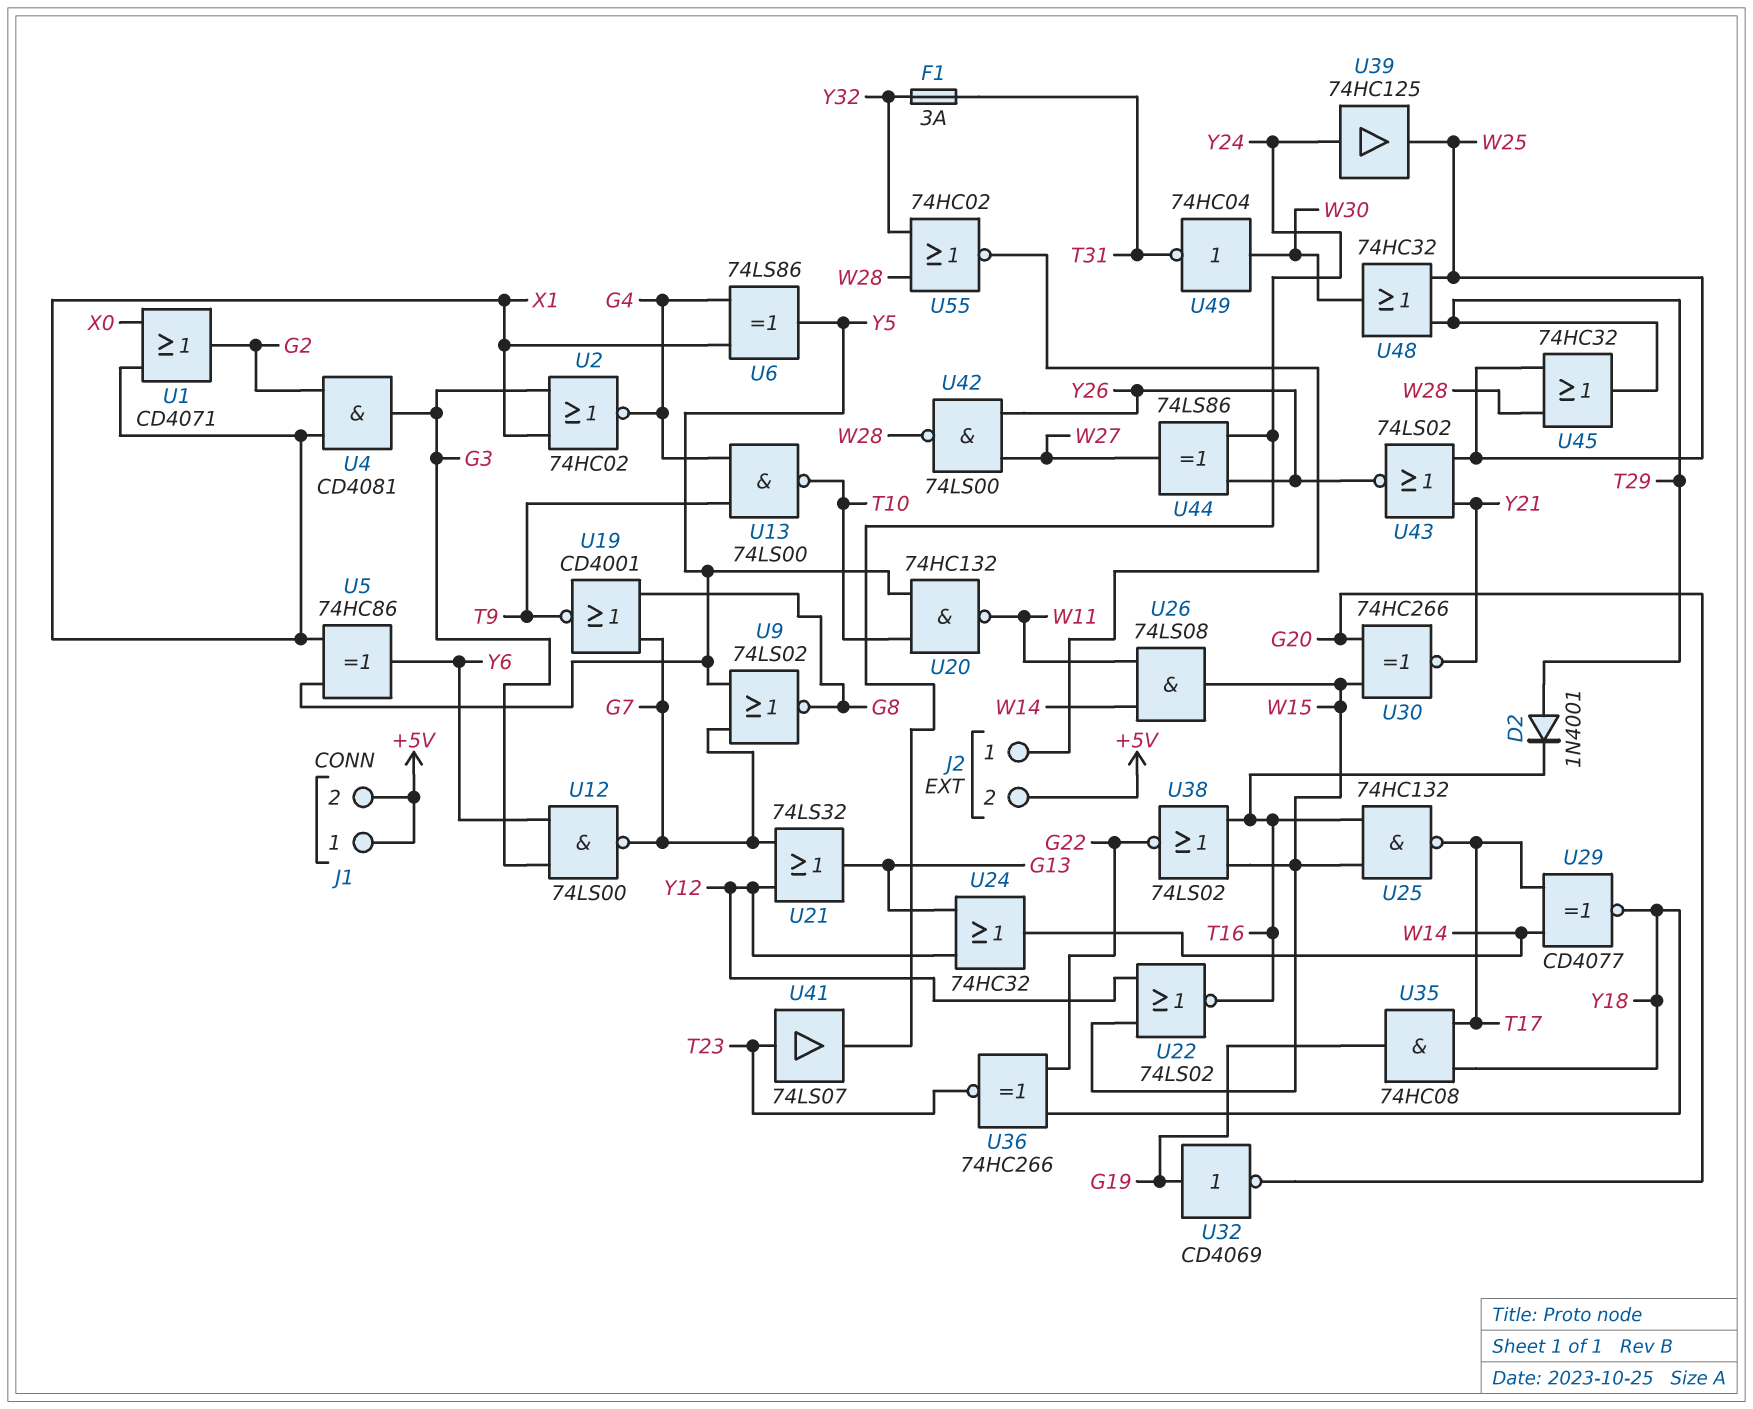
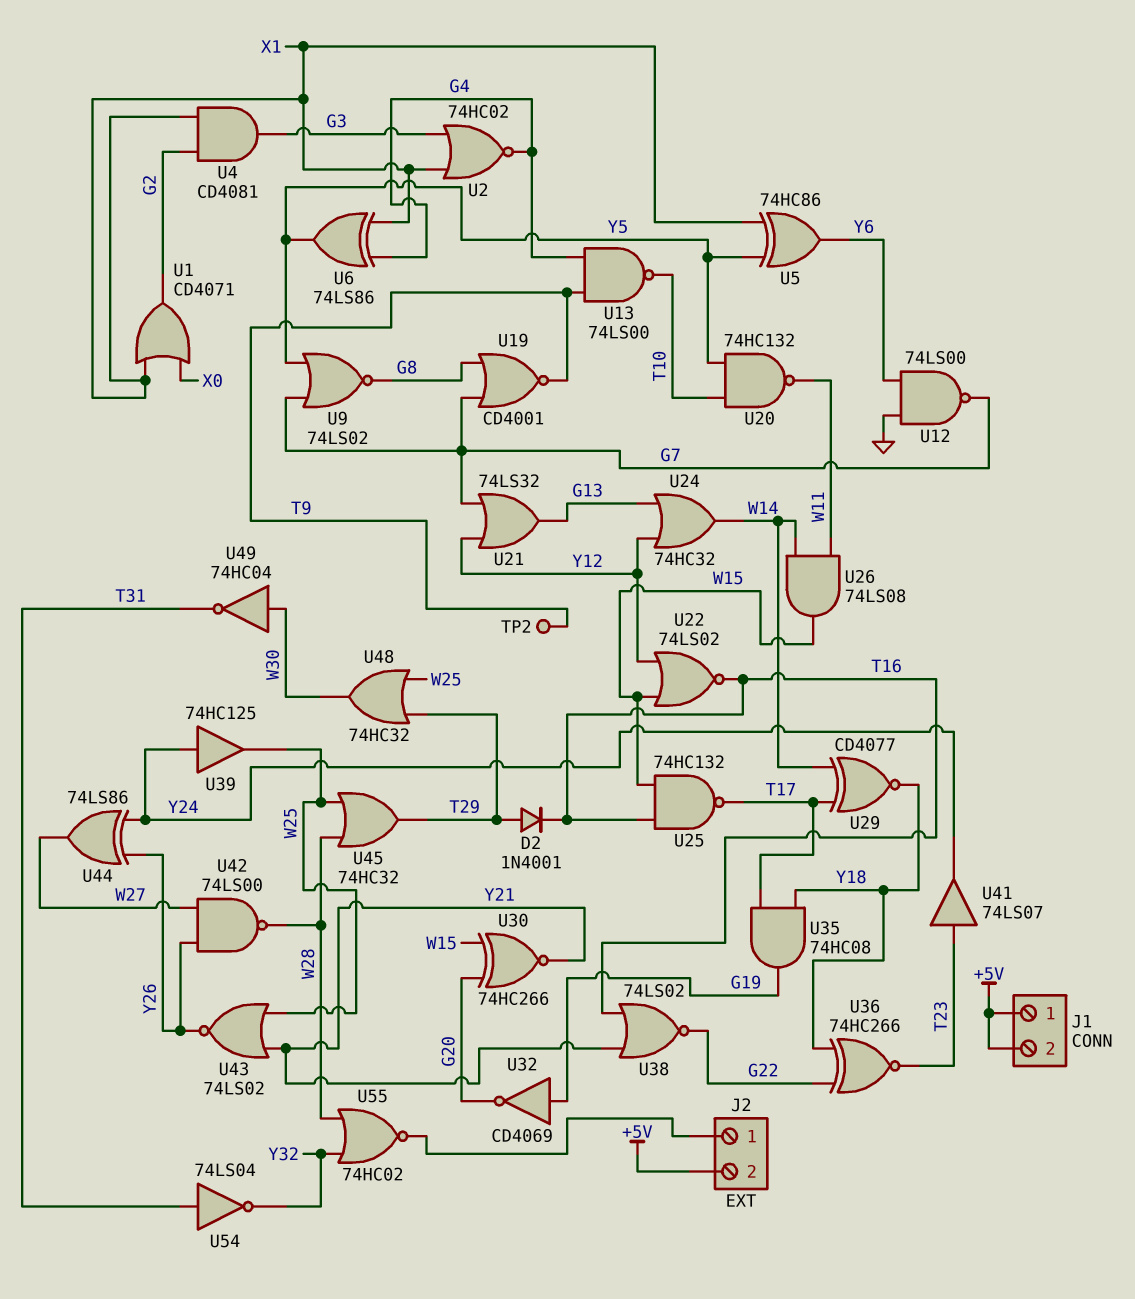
F1: 3A (T31, Y32) -> none
TP2: none -> test point (T9)
U12: NAND 74LS00 (in G3, in Y6, out G7) -> NAND 74LS00 (in GND, in Y6, out G7)
U38: NOR 74LS02 (in T16, in W15, out G22) -> NOR 74LS02 (in T16, in Y21, out G22)
U54: none -> NOT 74LS04 (in T31, out Y32)

